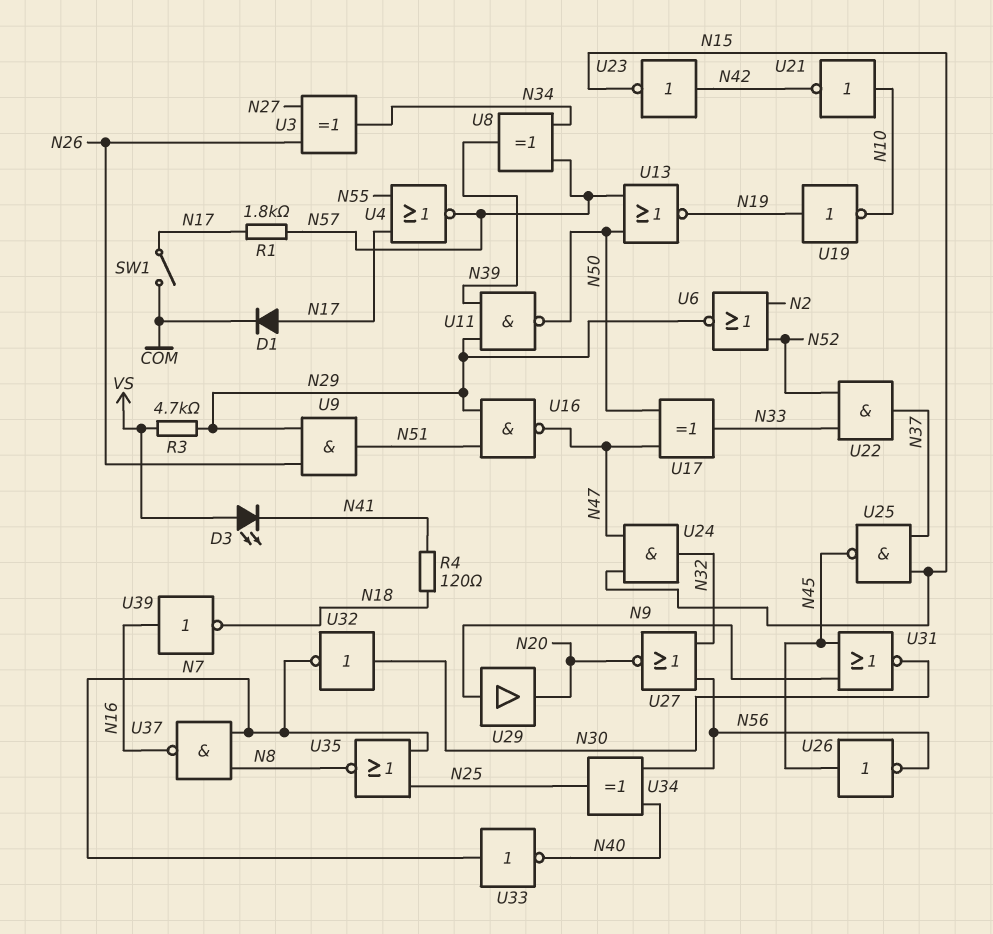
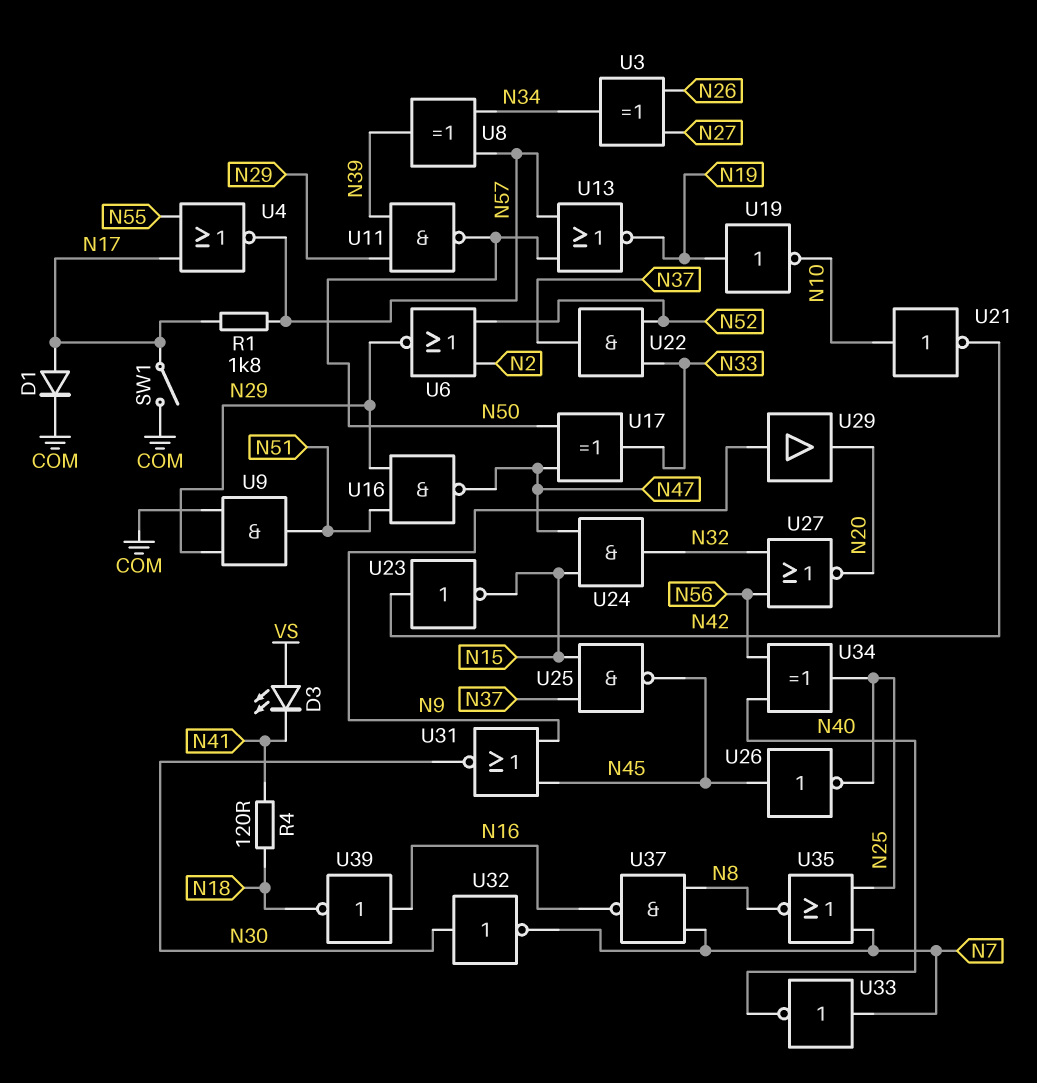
R3: 4.7k (N29, VS) -> none
U9: AND (in N26, in N29, out N51) -> AND (in COM, in N29, out N51)
U26: NOT (in N45, out N56) -> NOT (in N45, out N25)

